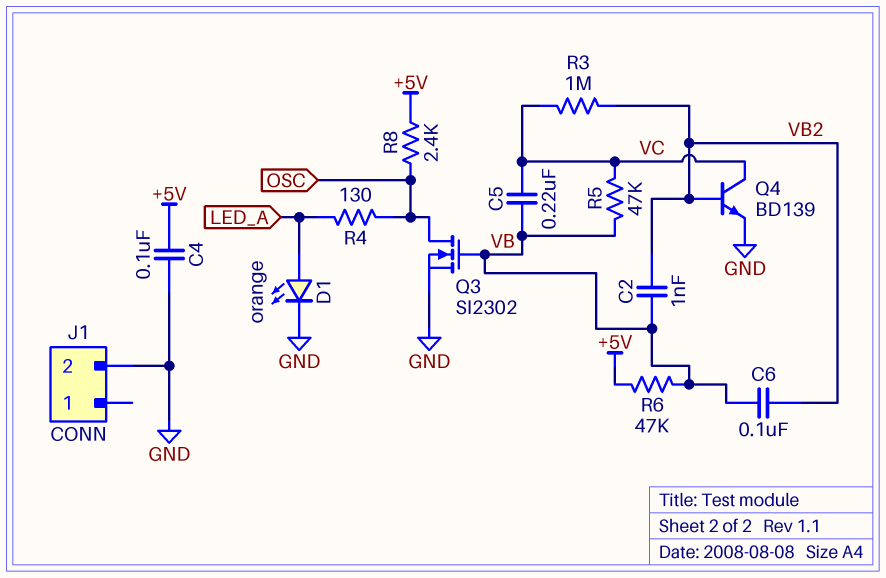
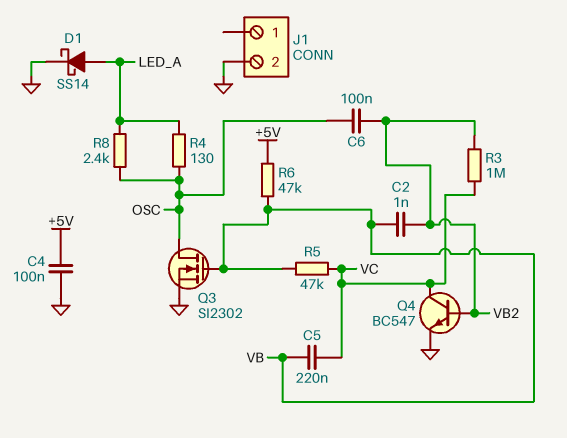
C6: 100nF (VB, VB2) -> 100nF (OSC, VB2)
D1: LED orange (A LED_A, K GND) -> schottky SS14 (A LED_A, K GND)
Q4: NPN BD139 (B VB2, C VC, E GND) -> NPN BC547 (B VB2, C VC, E GND)
R8: 2.4k (+5V, OSC) -> 2.4k (LED_A, OSC)

